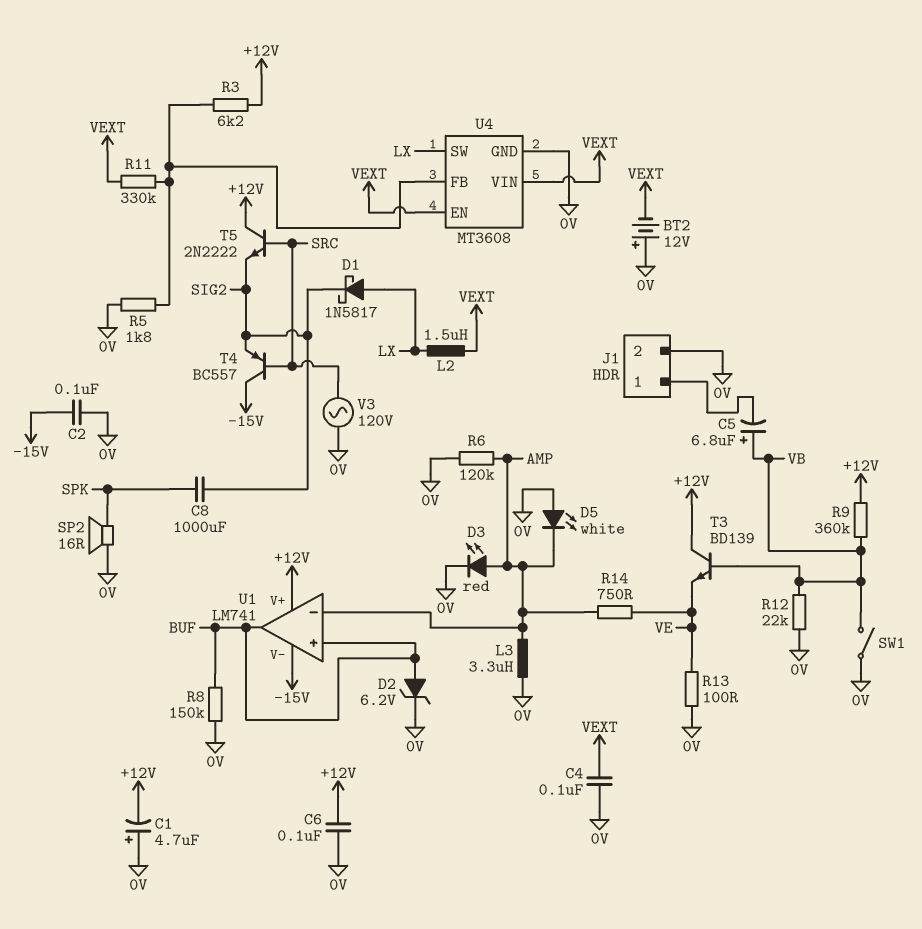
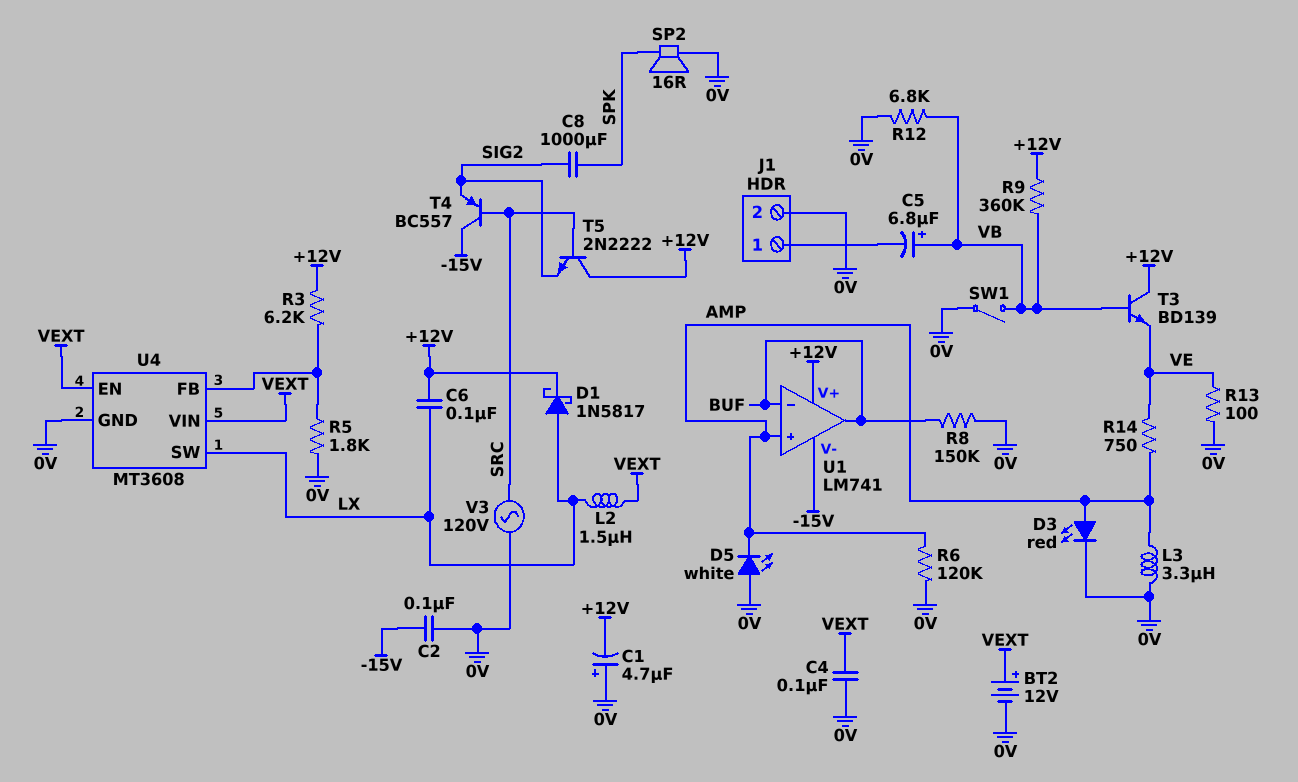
BT2: 12V (plus 0V, minus VEXT) -> 12V (plus VEXT, minus 0V)
C6: 100nF (+12V, 0V) -> 100nF (+12V, LX)
D1: schottky 1N5817 (A LX, K SIG2) -> schottky 1N5817 (A LX, K +12V)
D2: zener 6.2V (A BUF, K 0V) -> none
R11: 330k (U4/FB, VEXT) -> none
R12: 22k (0V, VB) -> 6.8k (0V, VB)
U1 pin in+: BUF -> AMP
U1 pin in-: AMP -> BUF

